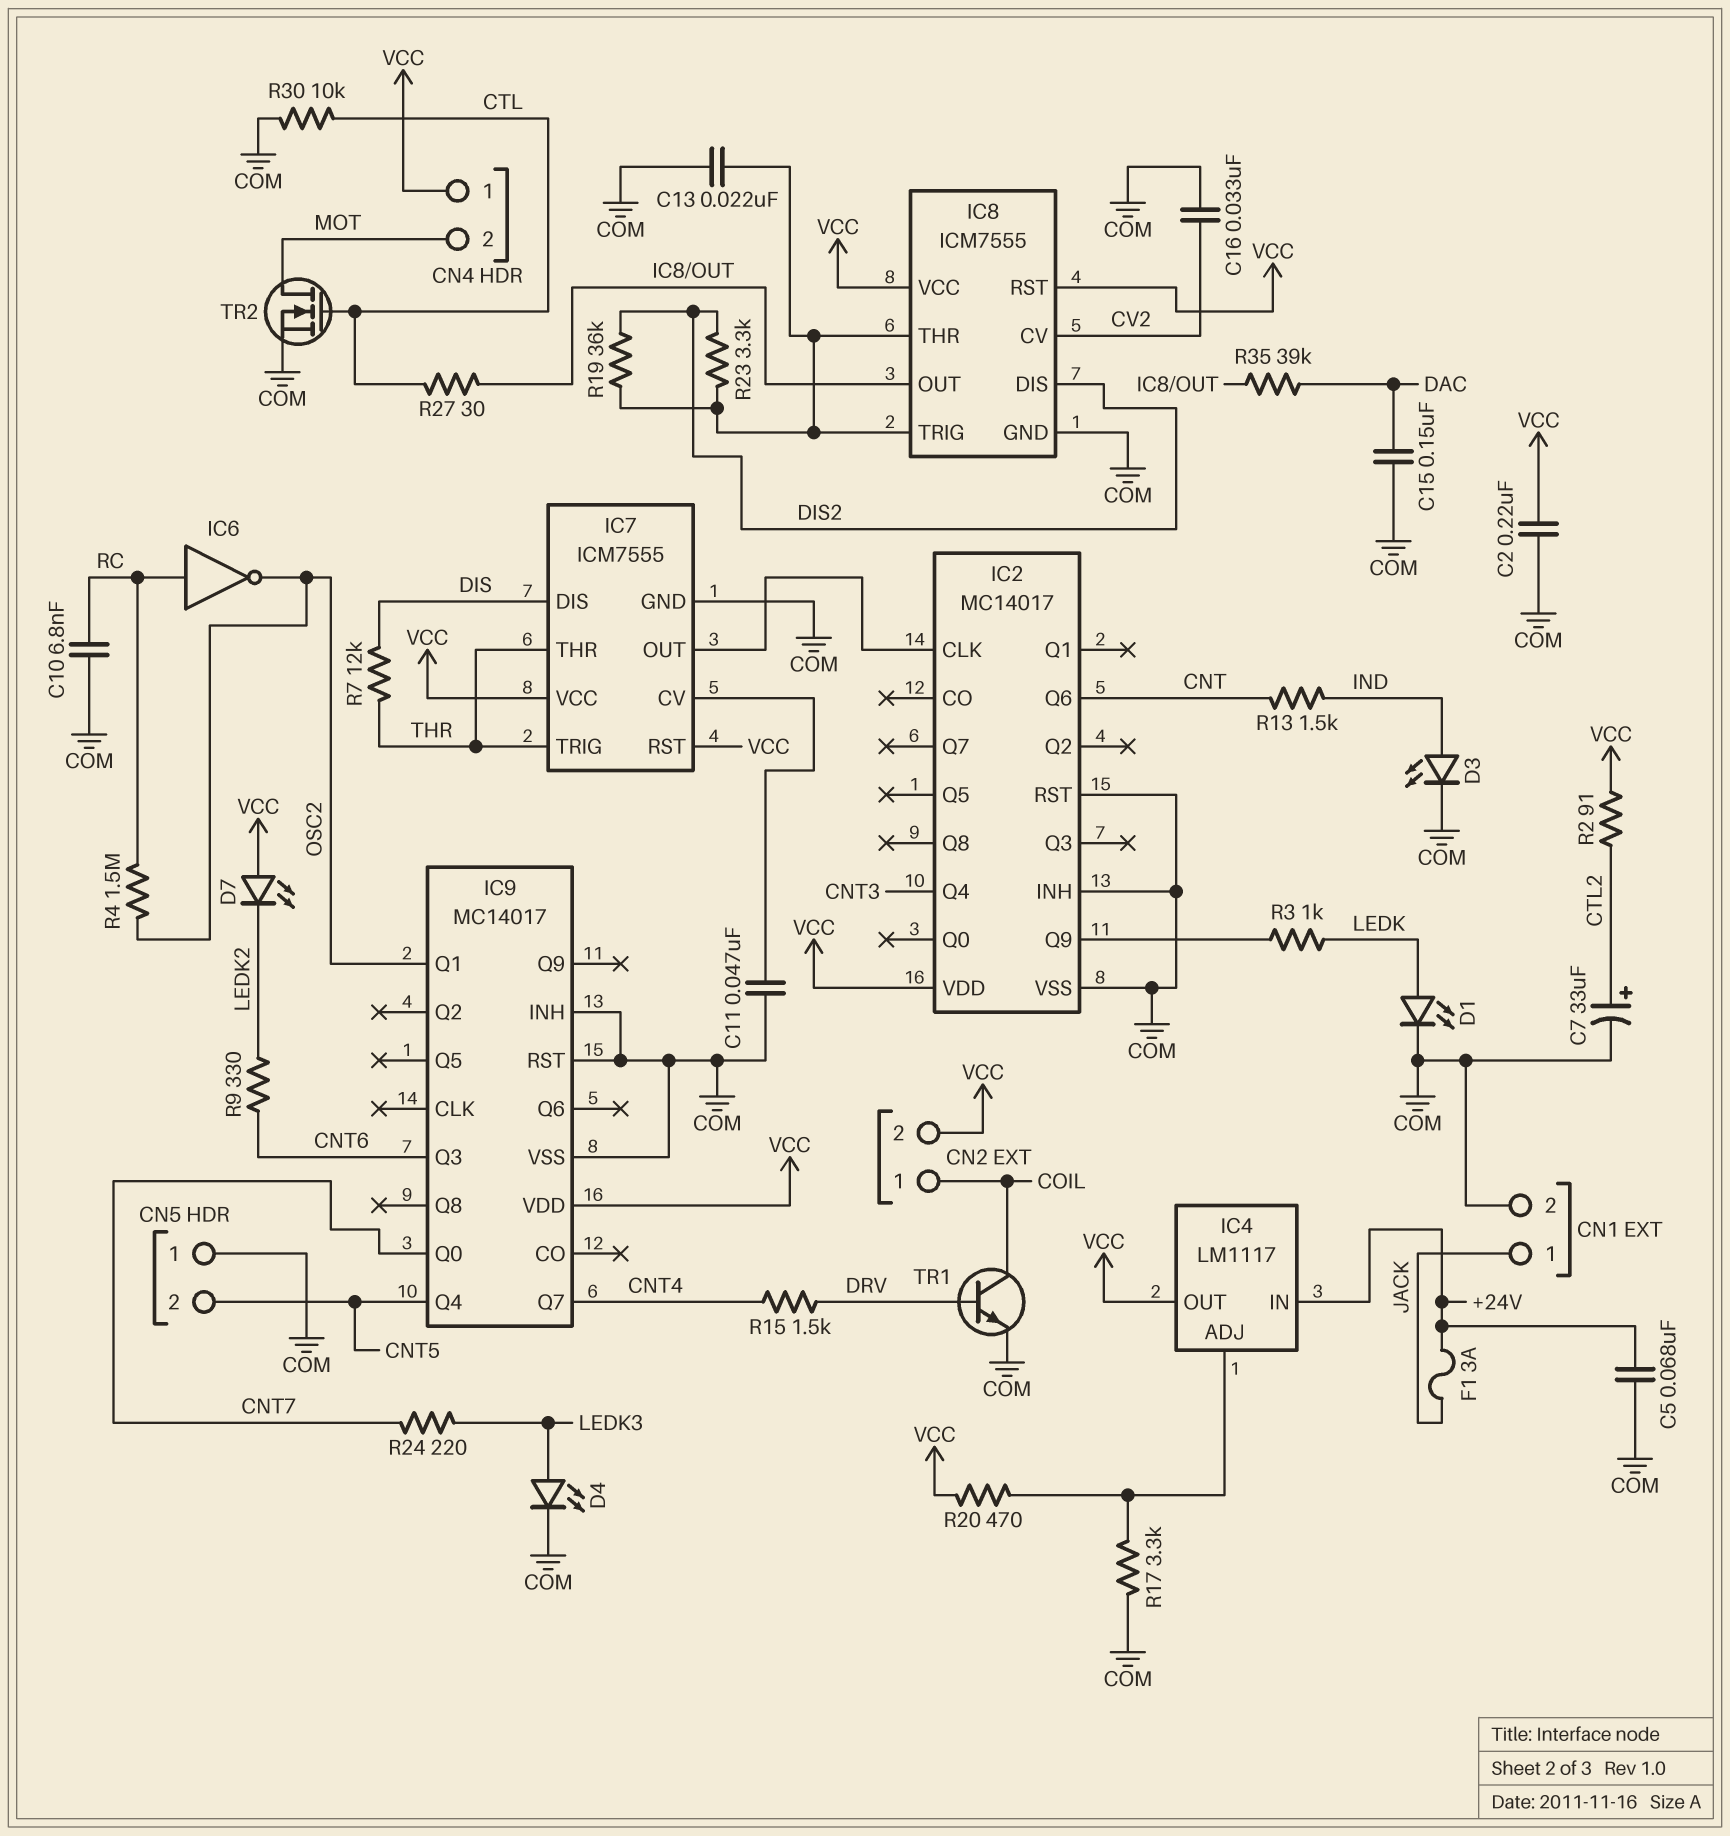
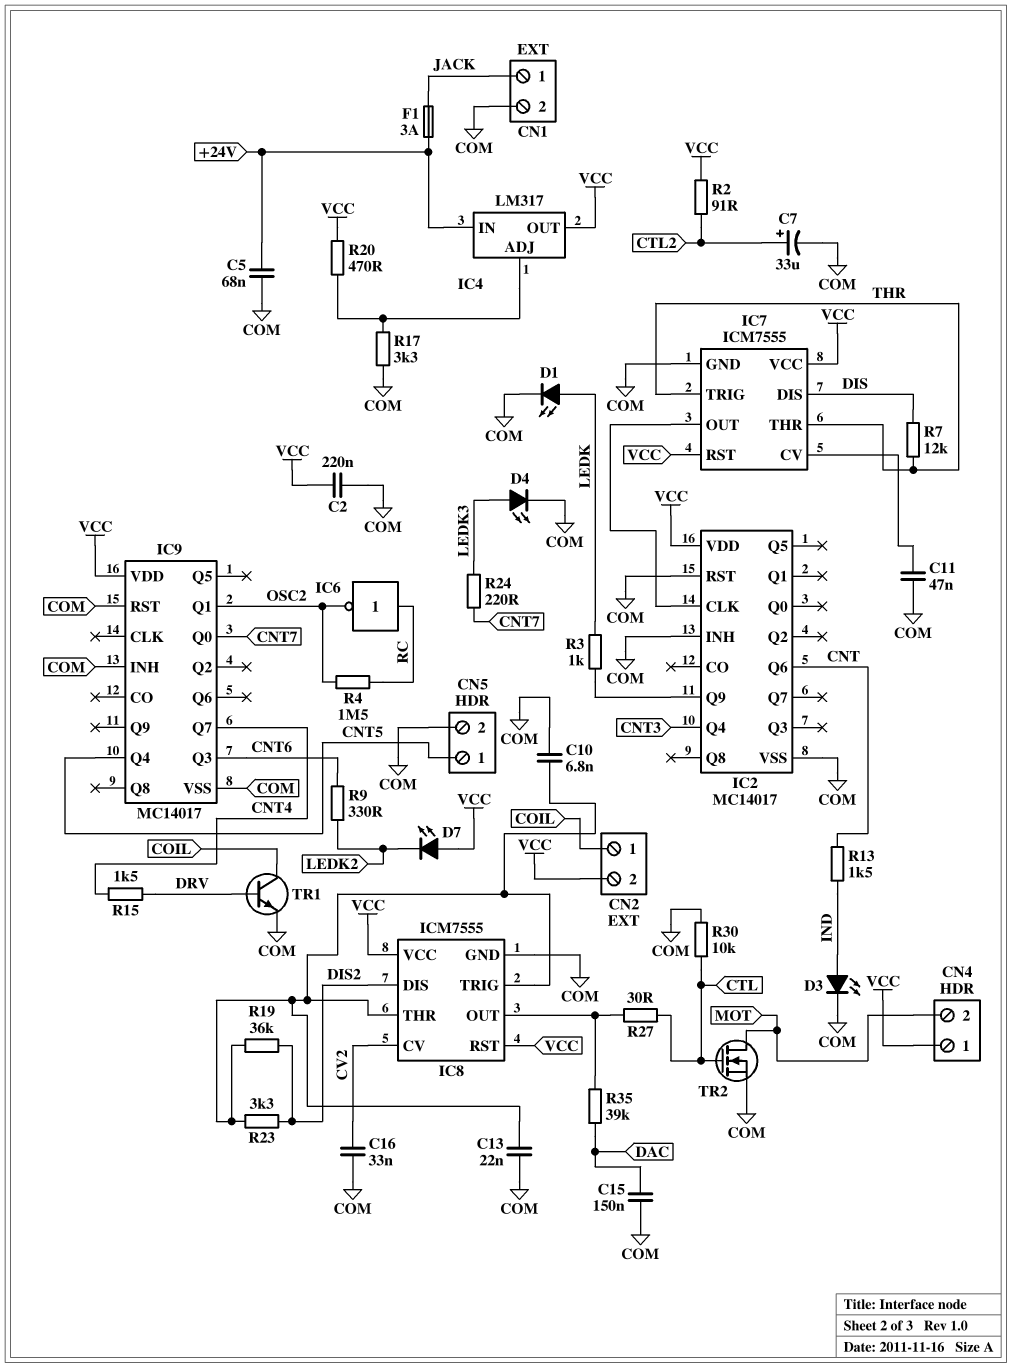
C10: 6.8nF (COM, RC) -> 6.8nF (COM, IC8/THR)
CN5 pin 1: COM -> CNT5
CN5 pin 2: CNT5 -> COM
IC4: LM1117 -> LM317

